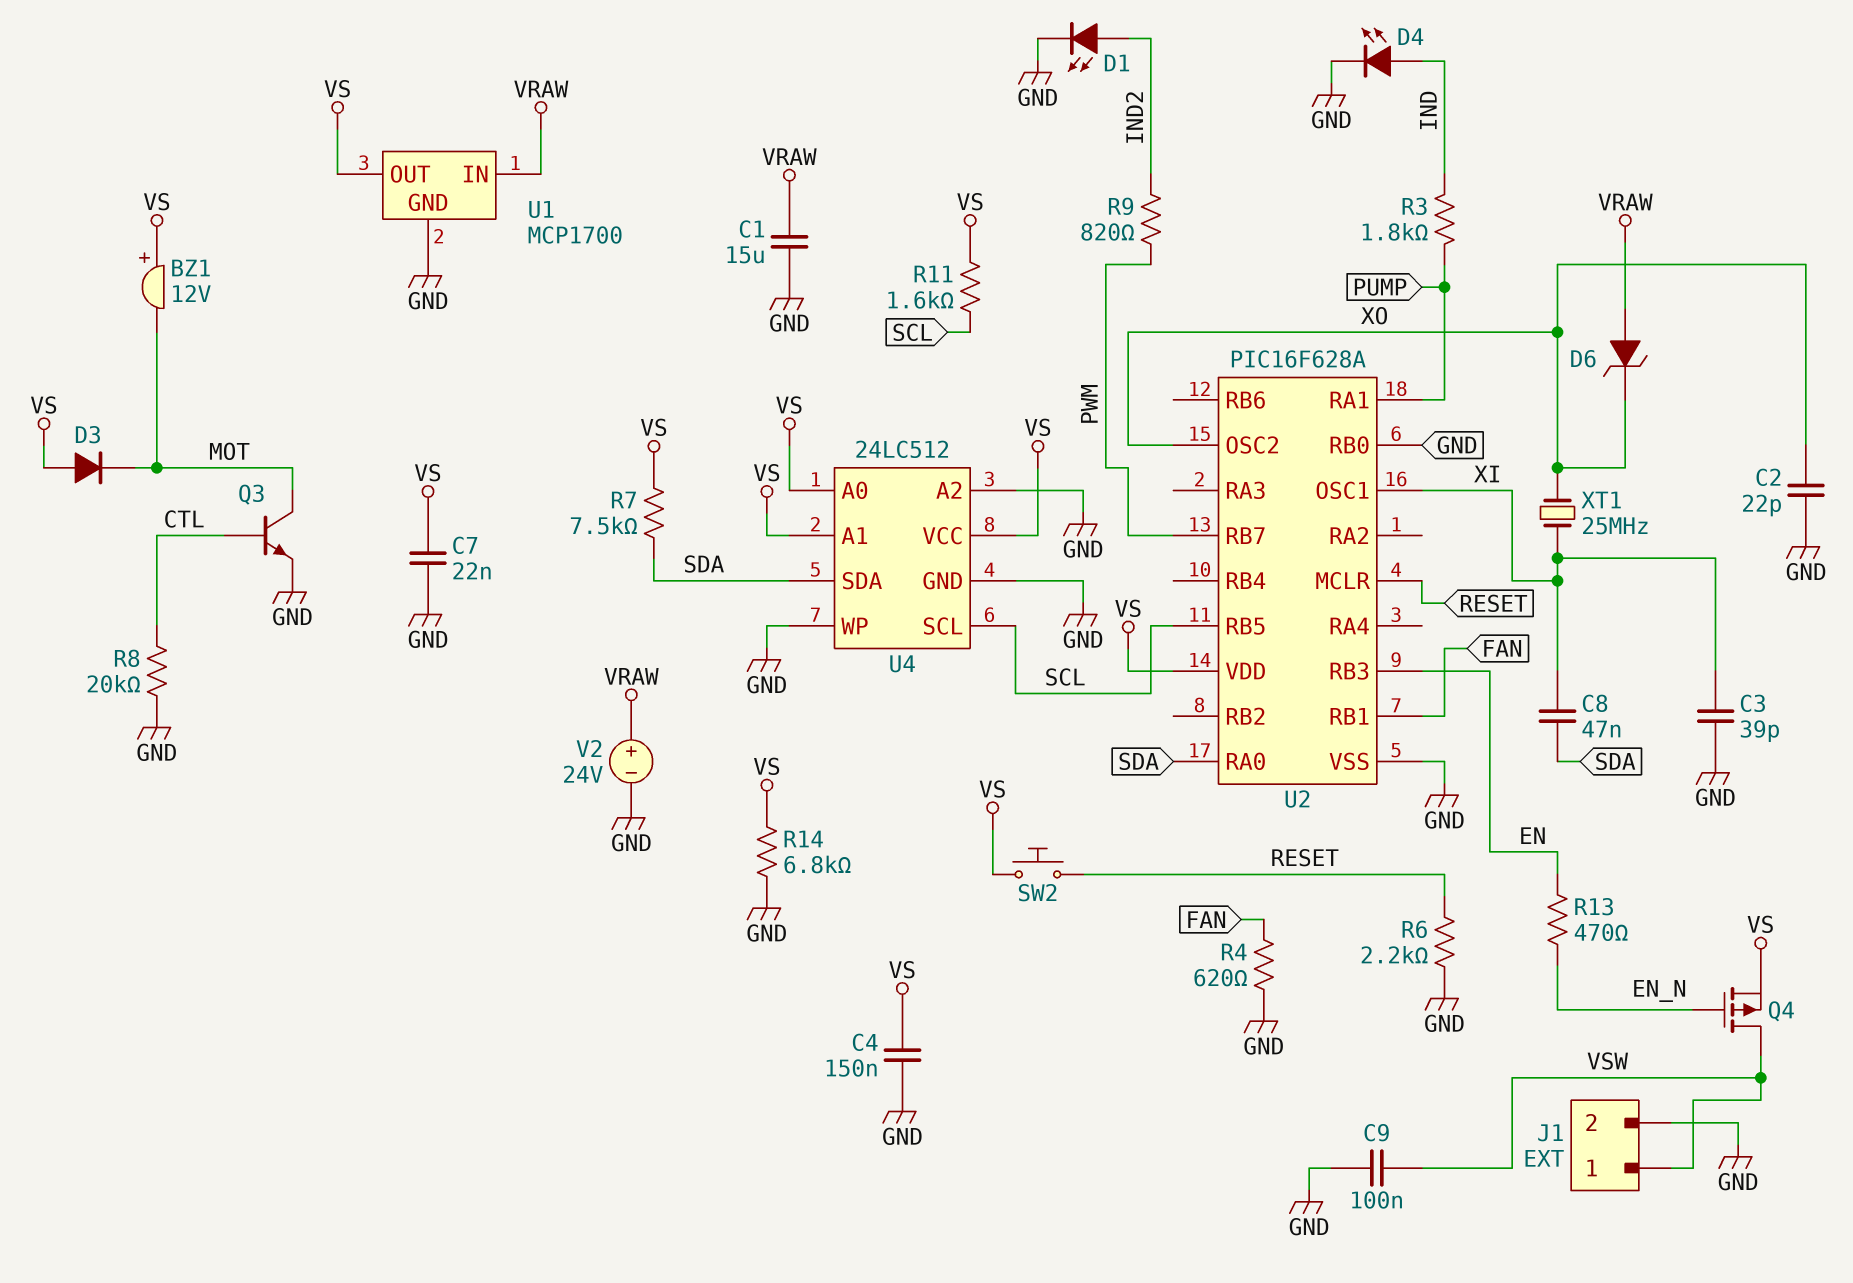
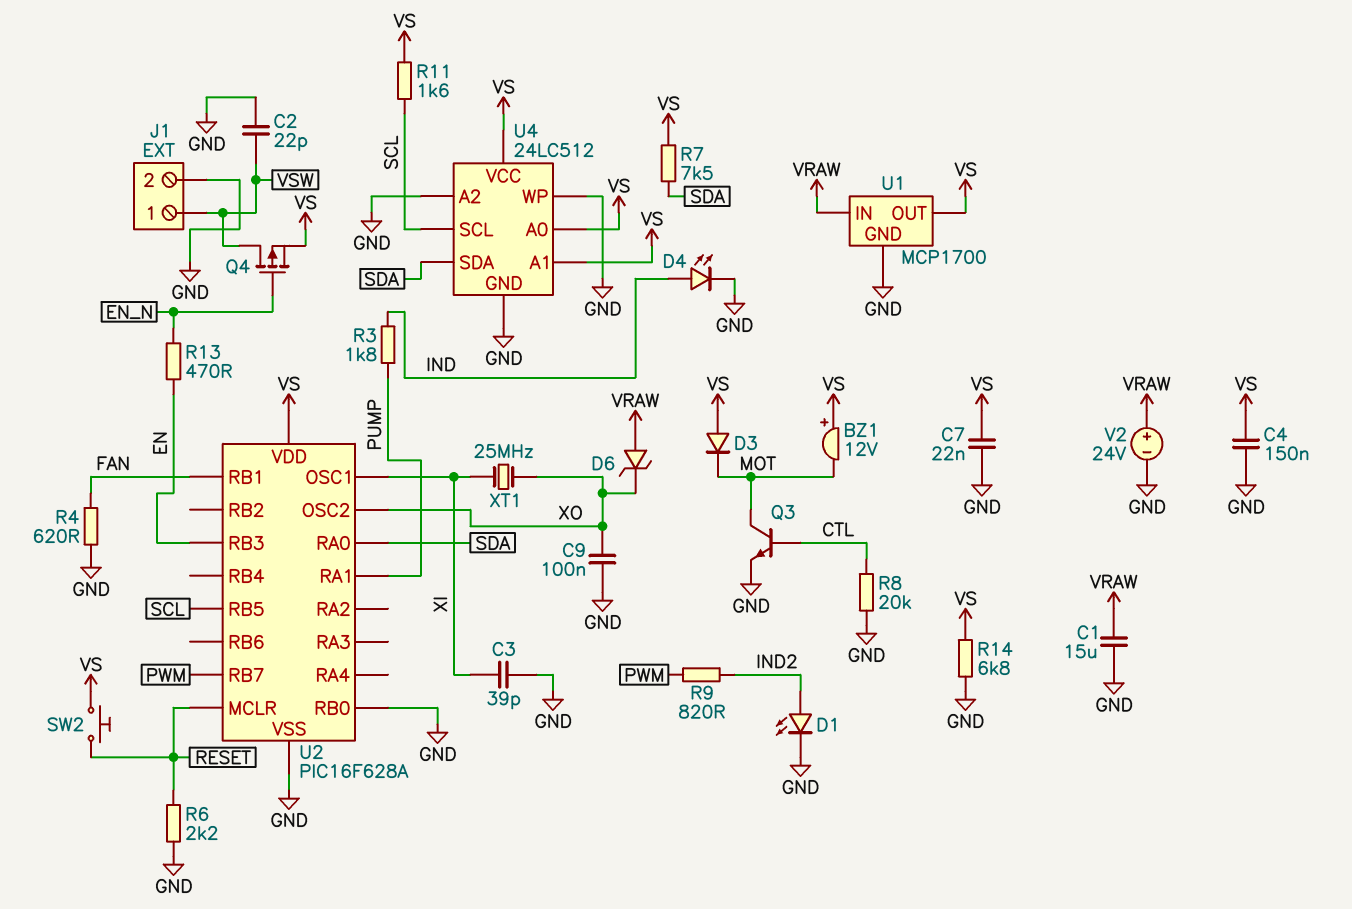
C2: 22pF (GND, XO) -> 22pF (GND, VSW)
C8: 47nF (SDA, XI) -> none
C9: 100nF (GND, VSW) -> 100nF (GND, XO)

